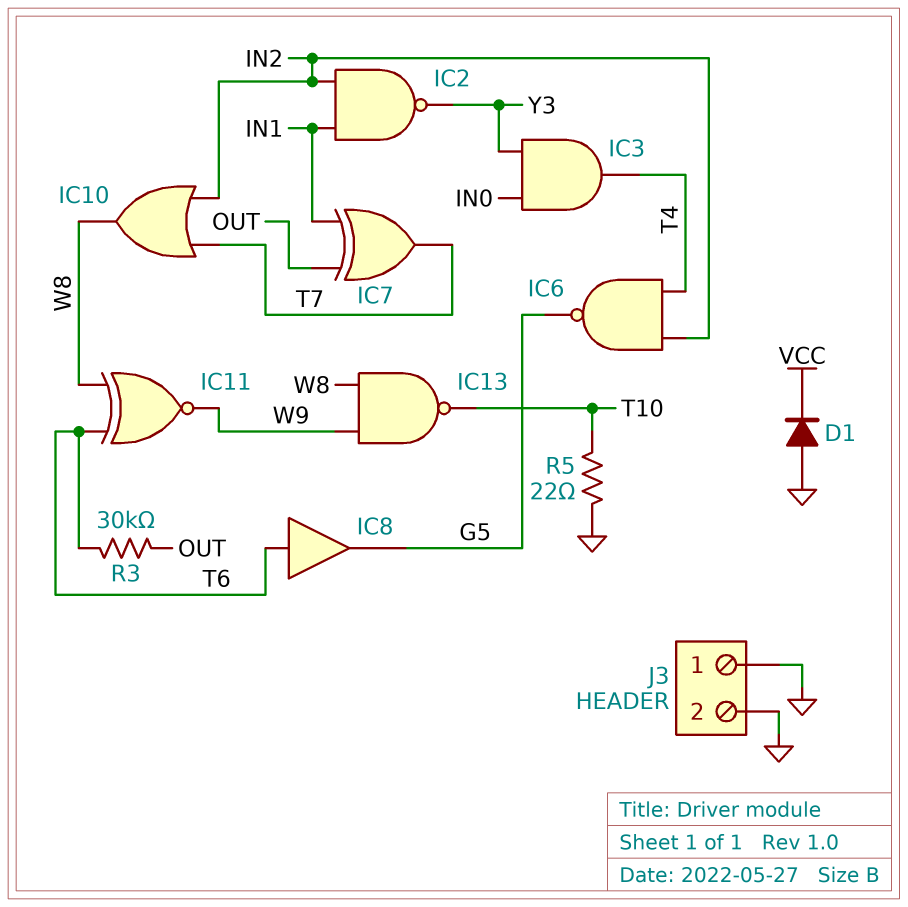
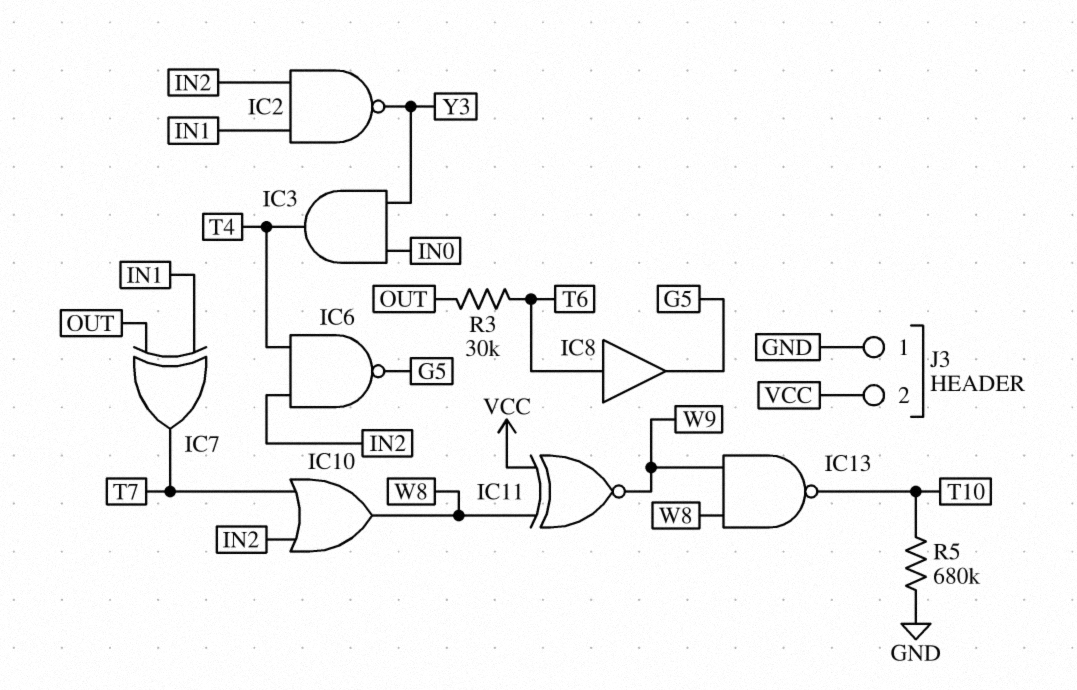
D1: diode (A GND, K VCC) -> none
IC11: XNOR (in T6, in W8, out W9) -> XNOR (in VCC, in W8, out W9)
J3 pin 2: GND -> VCC
R5: 22 (GND, T10) -> 680k (GND, T10)

